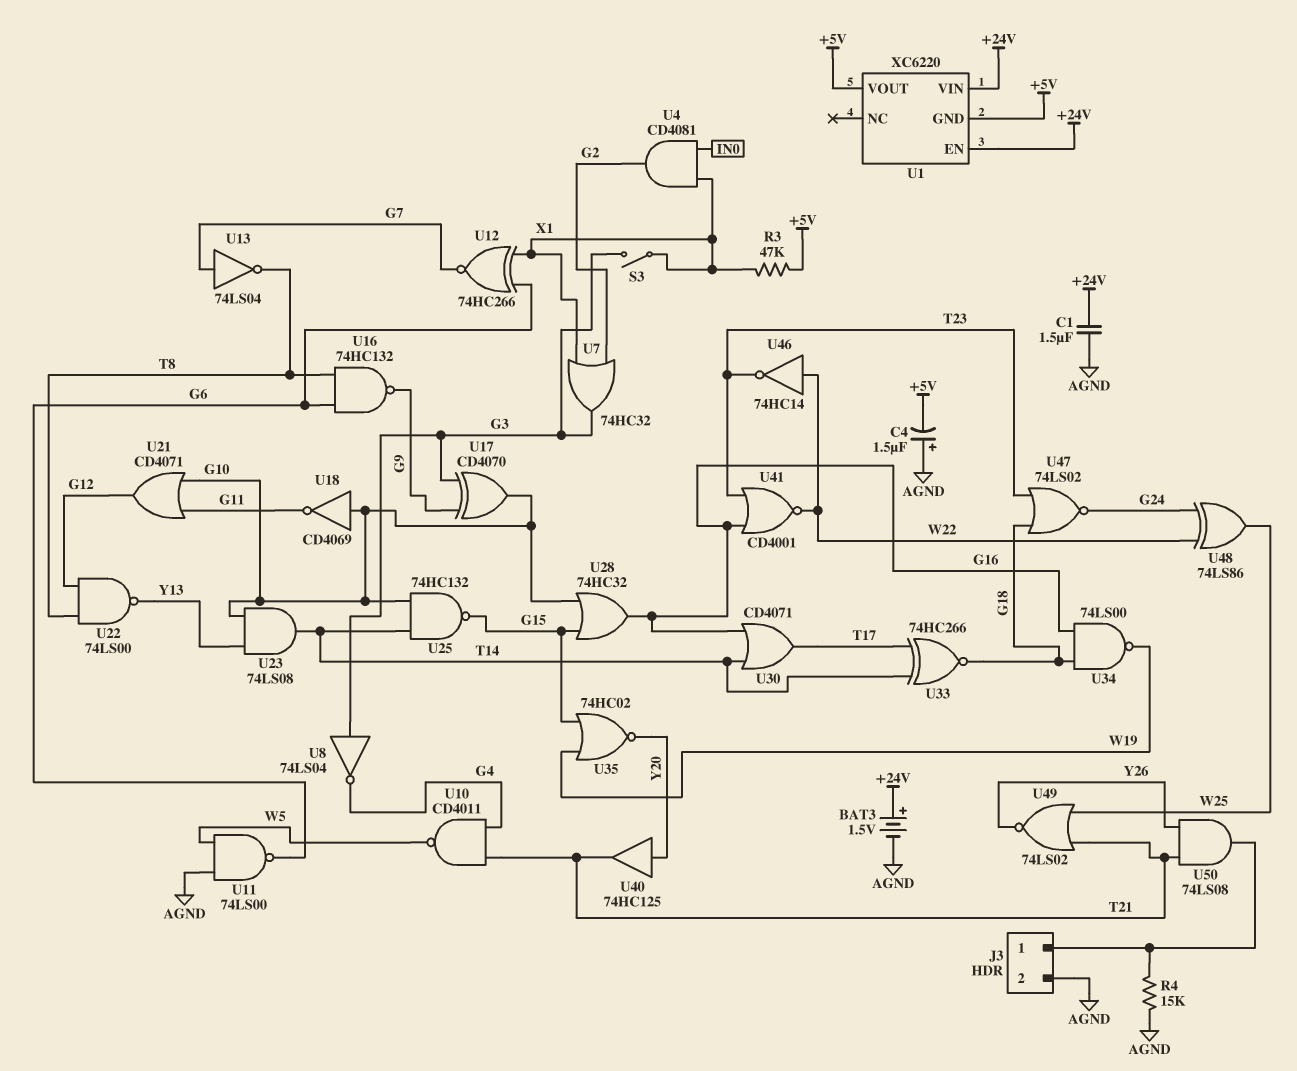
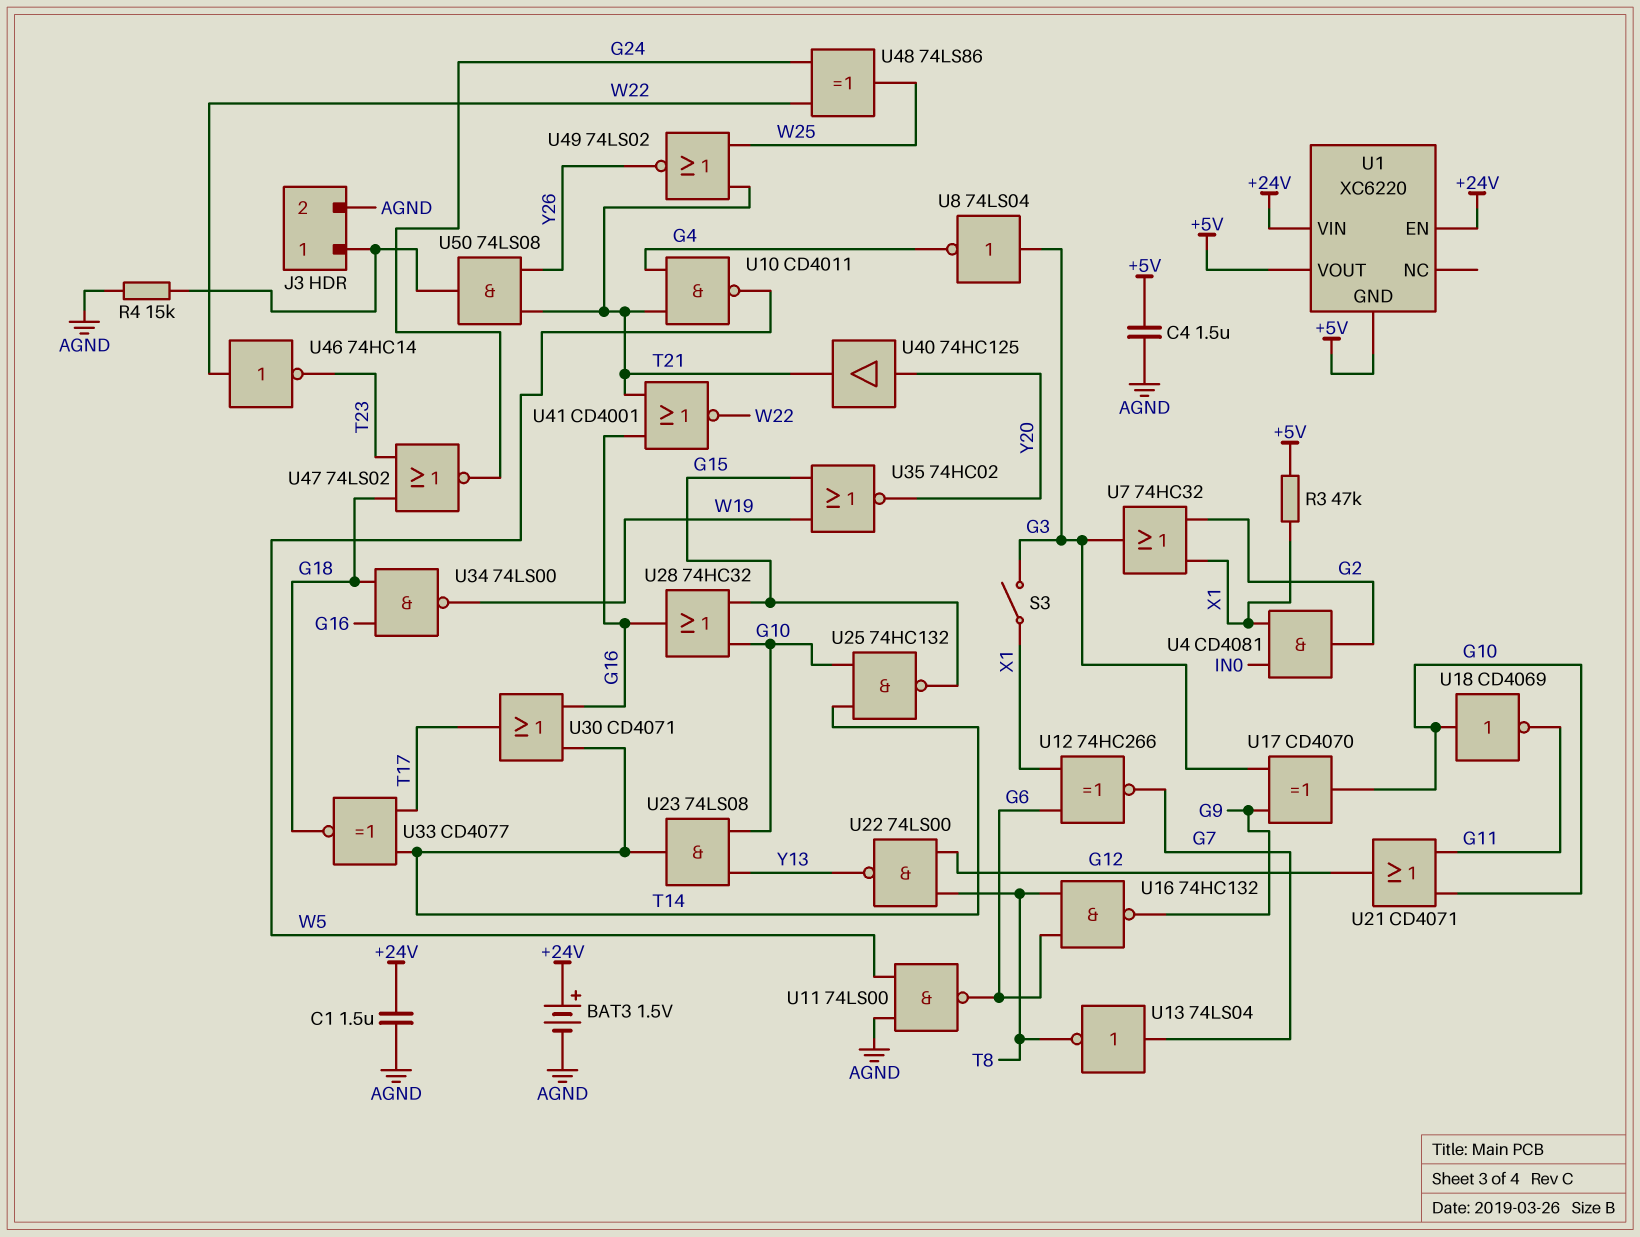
C4: 1.5uF (plus AGND, minus +5V) -> 1.5uF (+5V, AGND)
U33: XNOR 74HC266 (in T14, in T17, out G18) -> XNOR CD4077 (in T14, in T17, out G18)
U41: NOR CD4001 (in G16, in T23, out W22) -> NOR CD4001 (in G16, in T21, out W22)

